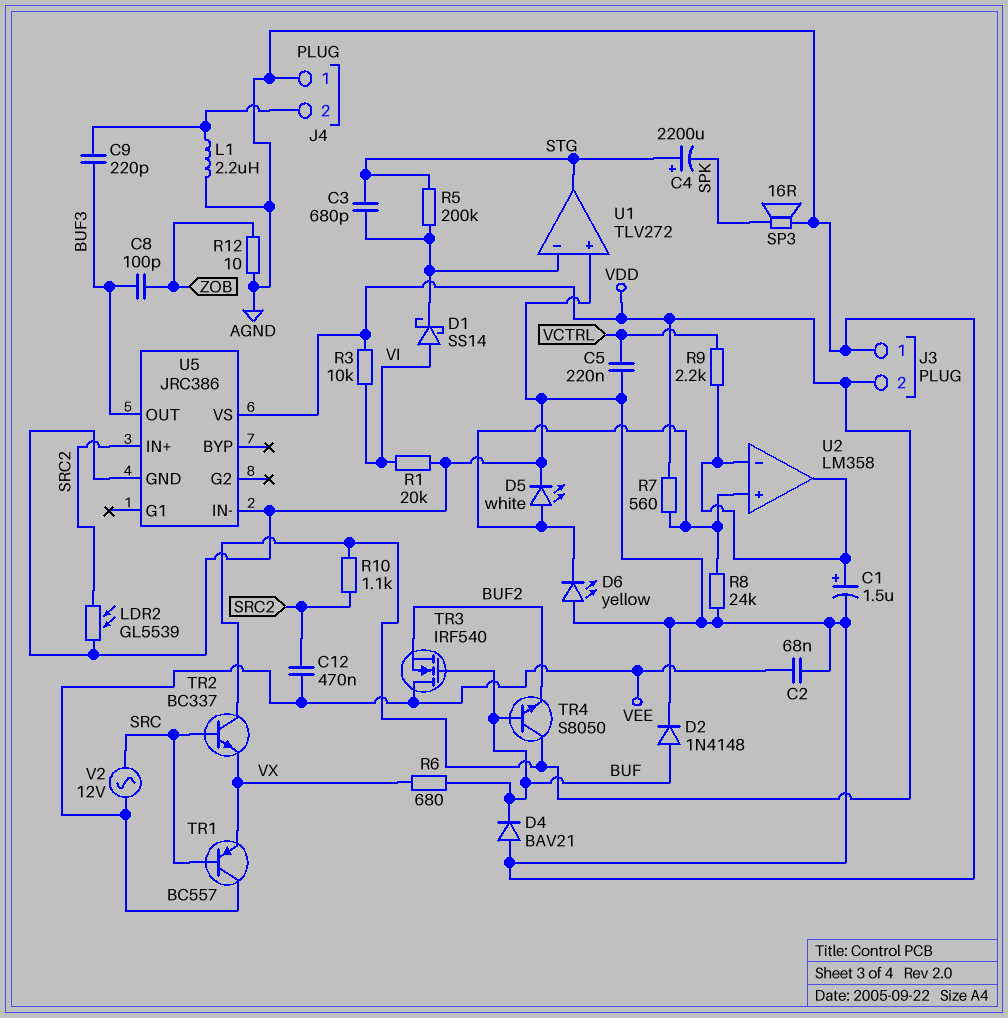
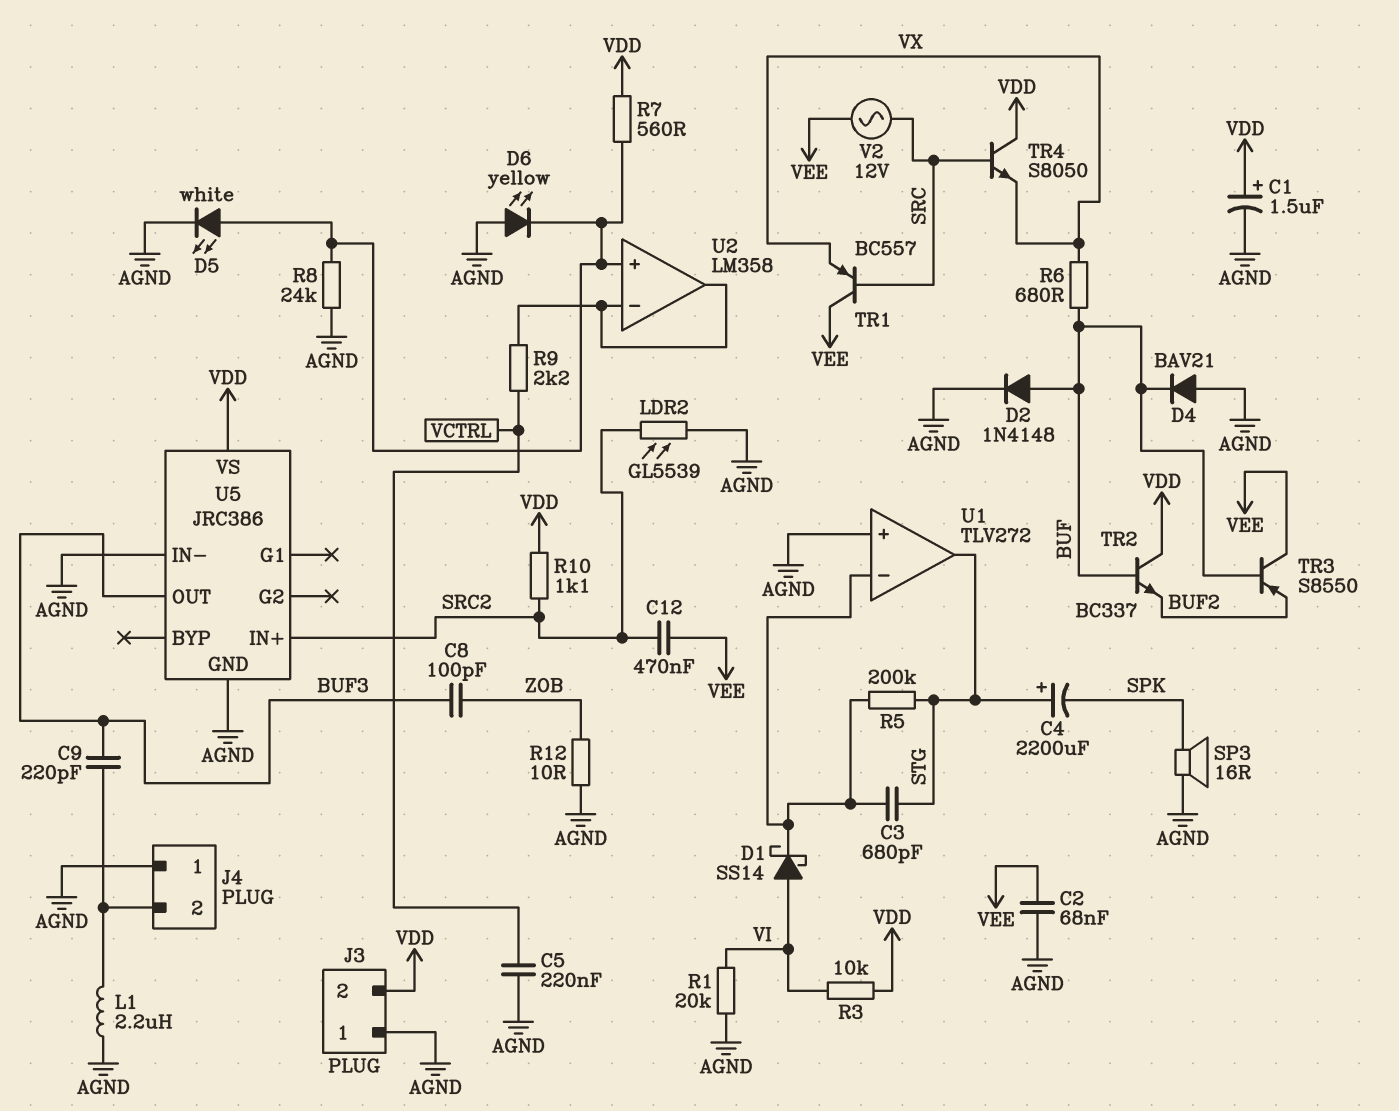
C1: 1.5uF (plus U2/in-, minus AGND) -> 1.5uF (plus VDD, minus AGND)
TR2: NPN BC337 (B SRC, C VDD, E VX) -> NPN BC337 (B BUF, C VDD, E BUF2)
TR3: NMOS IRF540 (G BUF, D VEE, S BUF2) -> PNP S8550 (B BUF, C VEE, E BUF2)
TR4: NPN S8050 (B BUF, C VDD, E BUF2) -> NPN S8050 (B SRC, C VDD, E VX)

